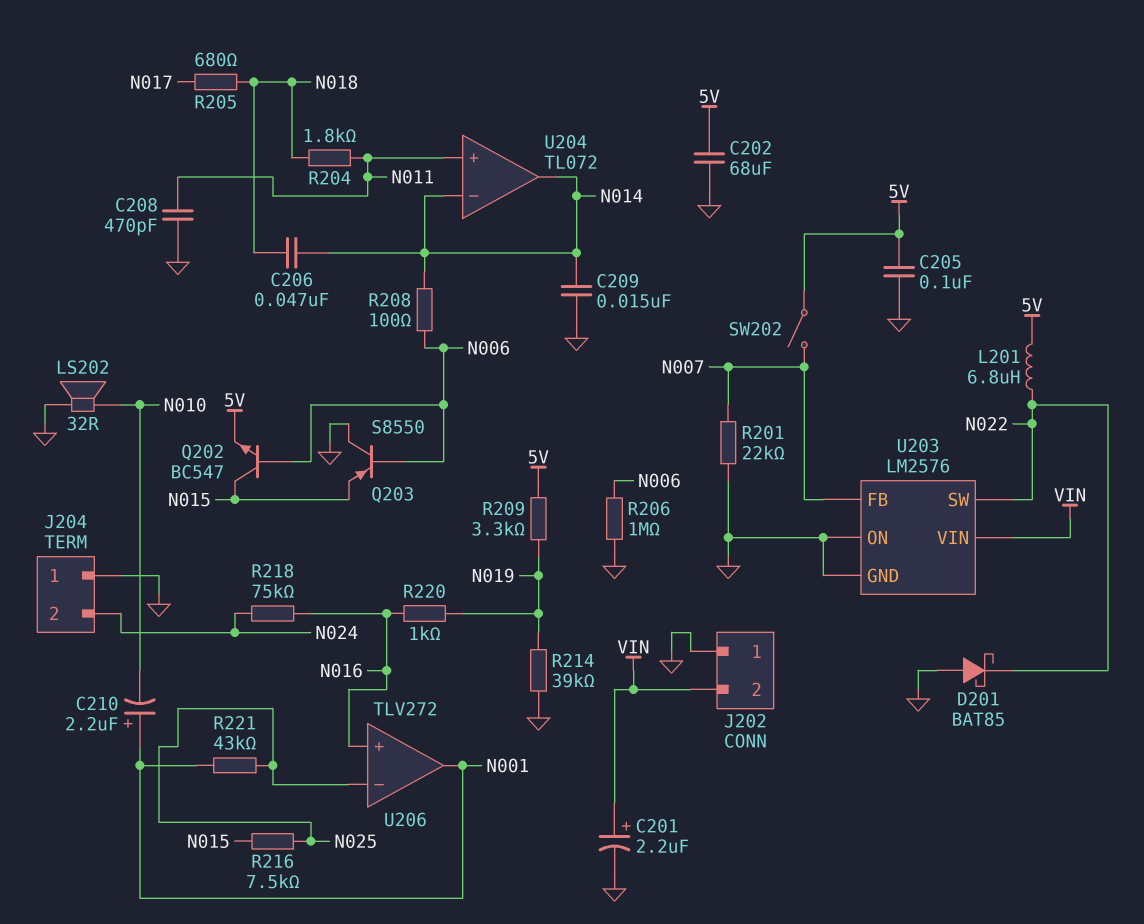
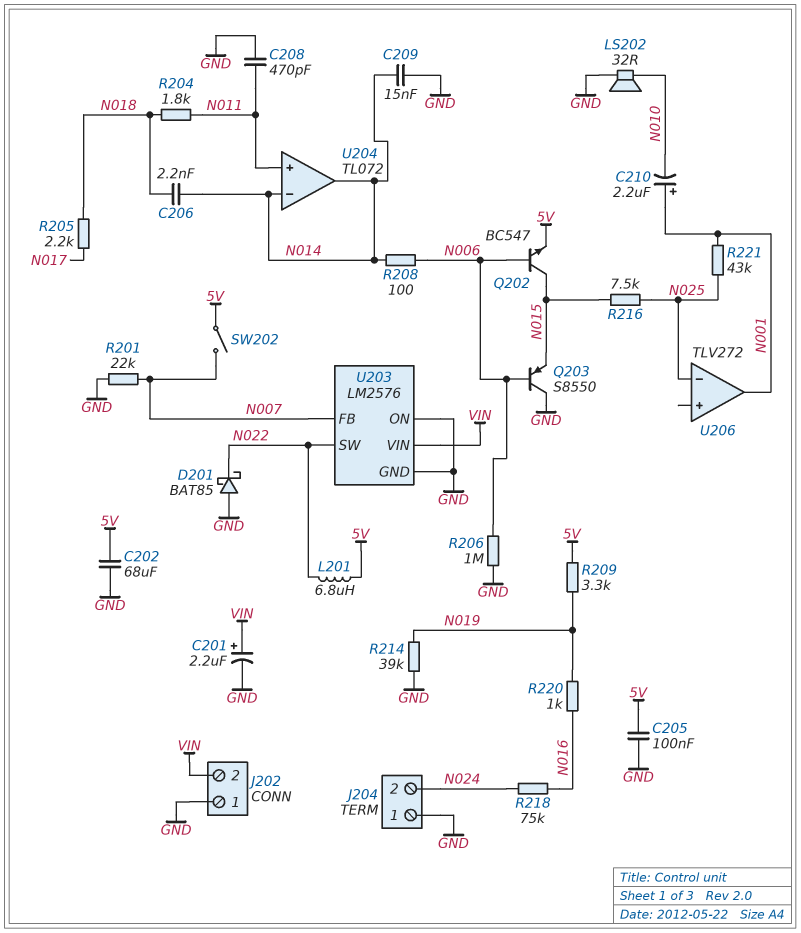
C206: 47nF (N014, N018) -> 2.2nF (N014, N018)
R205: 680 (N017, N018) -> 2.2k (N017, N018)
U206 pin in+: N016 -> none

